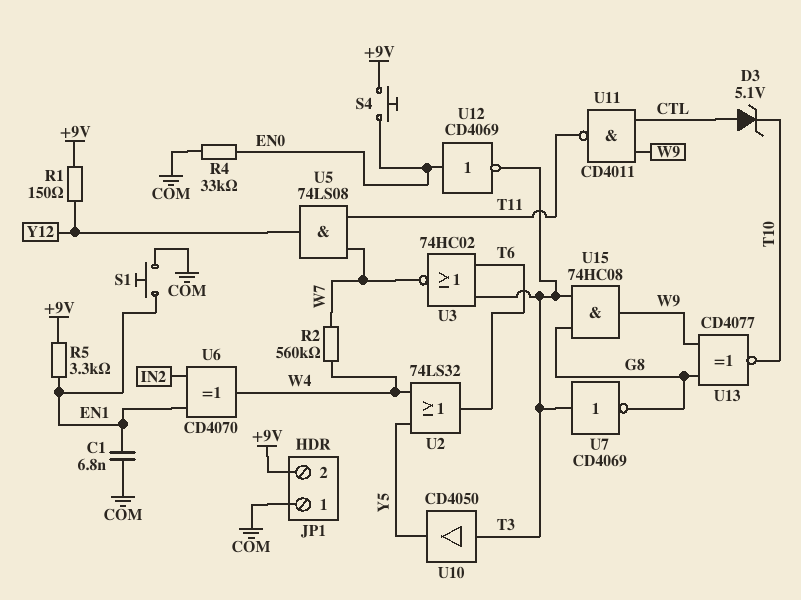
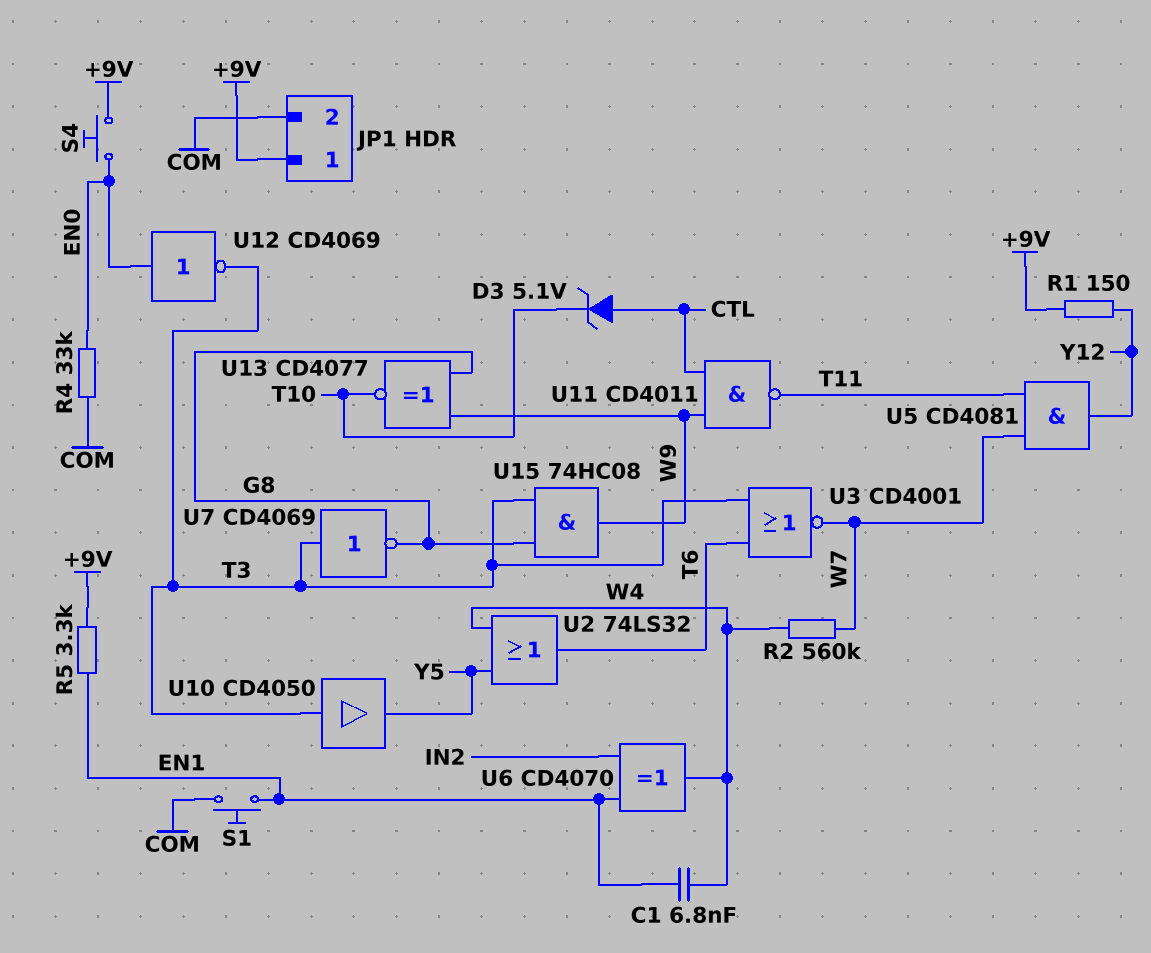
C1: 6.8nF (COM, EN1) -> 6.8nF (EN1, W4)
JP1 pin 1: COM -> +9V
JP1 pin 2: +9V -> COM
U3: NOR 74HC02 (in T3, in T6, out W7) -> NOR CD4001 (in T3, in T6, out W7)
U5: AND 74LS08 (in T11, in W7, out Y12) -> AND CD4081 (in T11, in W7, out Y12)

